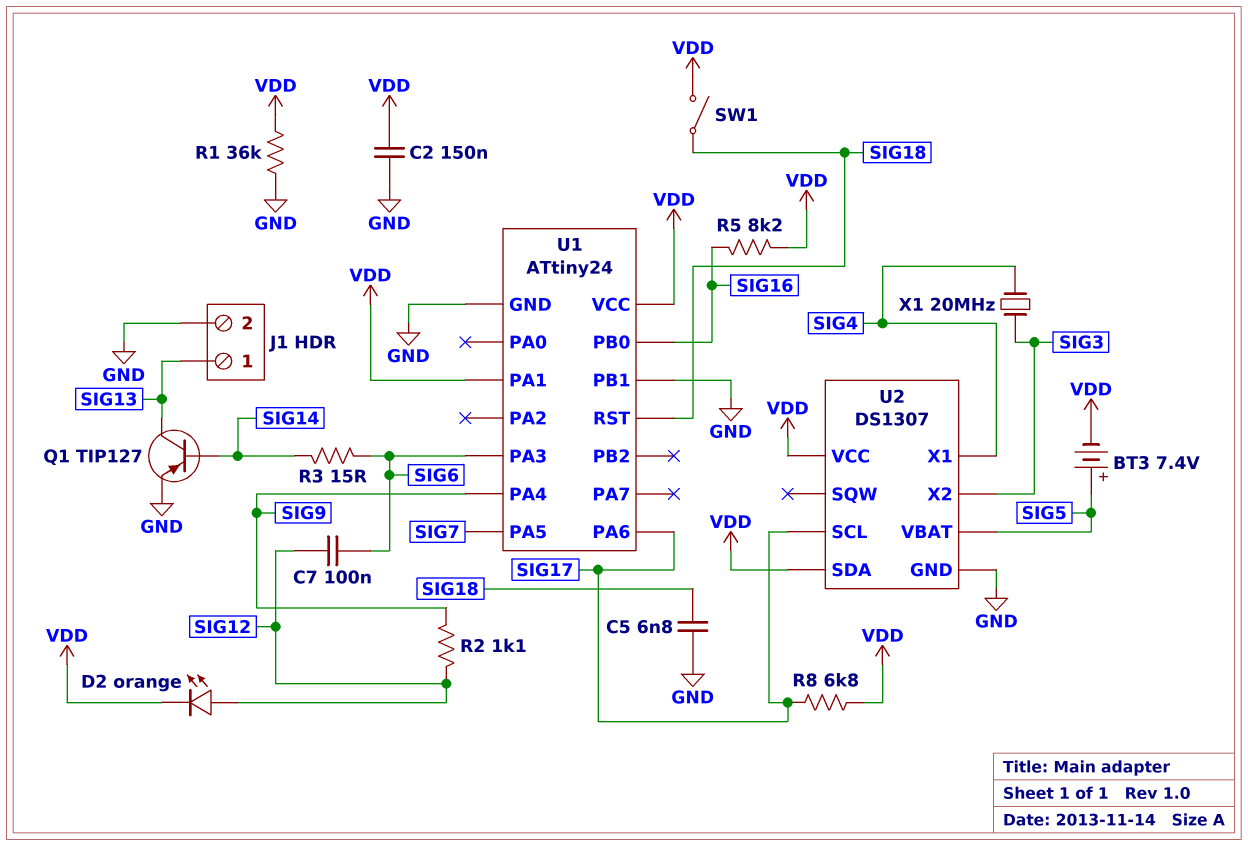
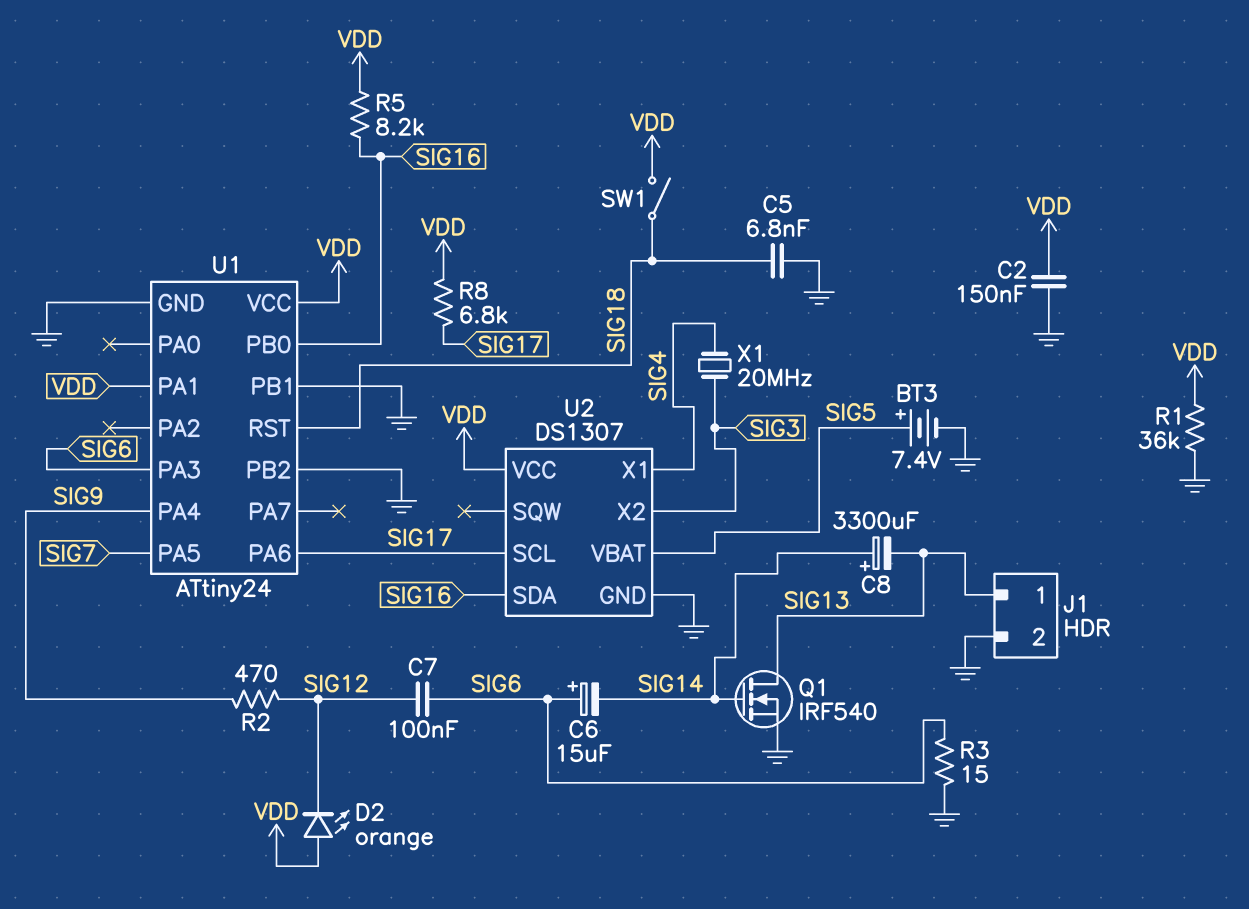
BT3: 7.4V (plus SIG5, minus VDD) -> 7.4V (plus SIG5, minus GND)
C6: none -> 15uF (plus SIG6, minus SIG14)
C8: none -> 3300uF (plus SIG14, minus SIG13)
D2: LED orange (A SIG12, K VDD) -> LED orange (A VDD, K SIG12)
Q1: PNP TIP127 (B SIG14, C SIG13, E GND) -> NMOS IRF540 (G SIG14, D SIG13, S GND)
R2: 1.1k (SIG9, SIG12) -> 470 (SIG9, SIG12)
R3: 15 (SIG6, SIG14) -> 15 (GND, SIG6)
U1 pin PB2: none -> GND
U2 pin SDA: VDD -> SIG16

